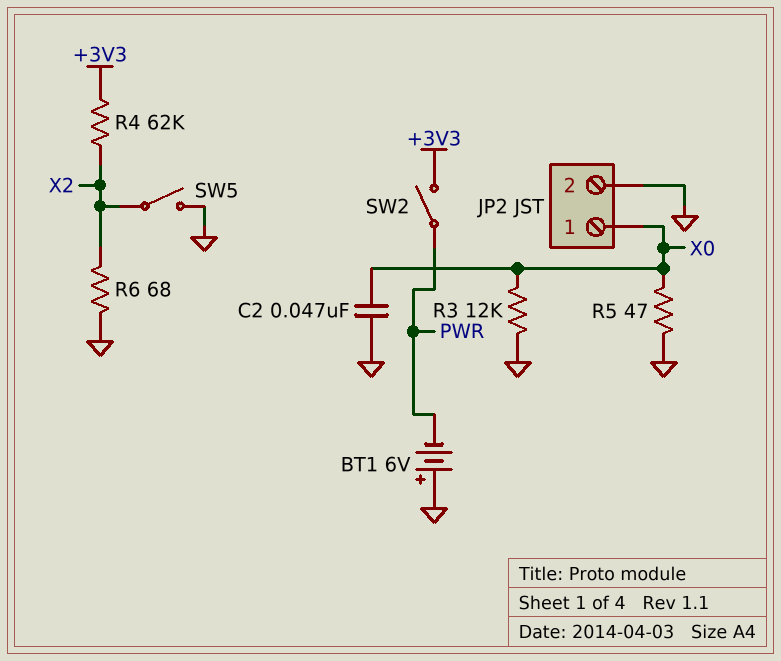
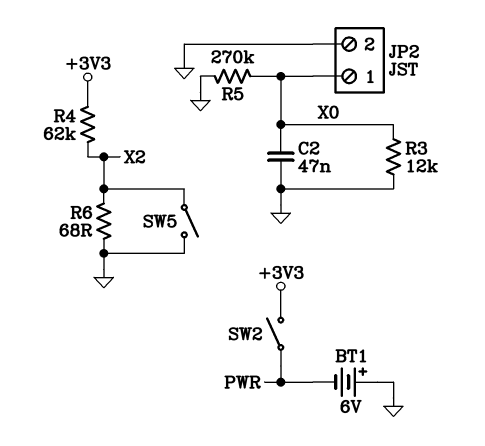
R5: 47 (GND, X0) -> 270k (GND, X0)

